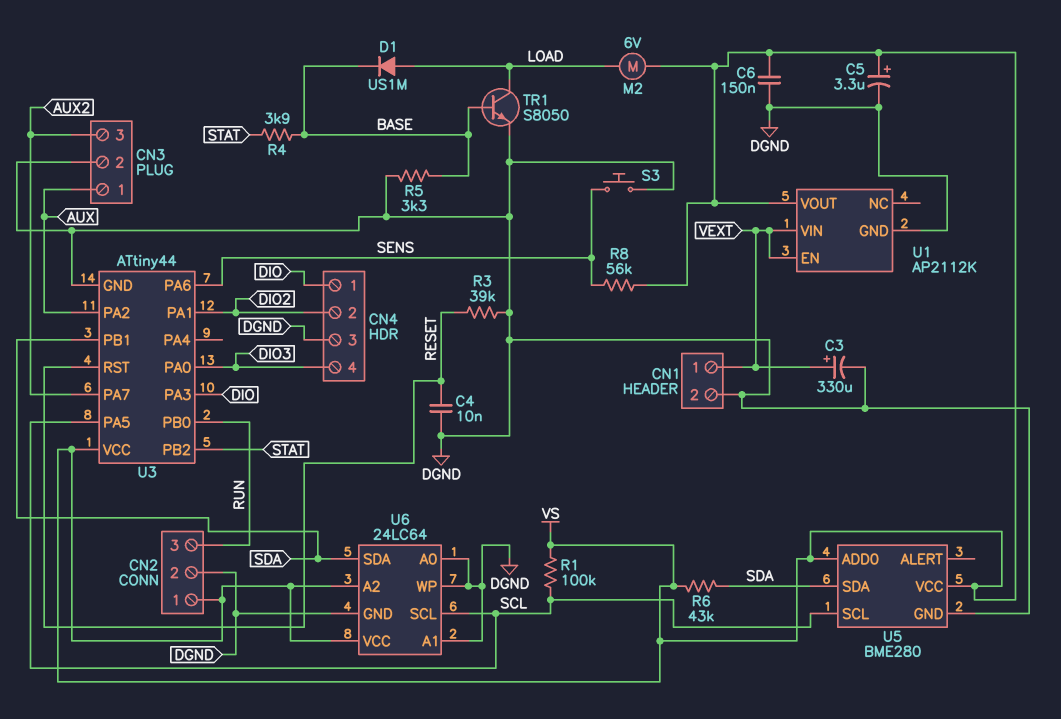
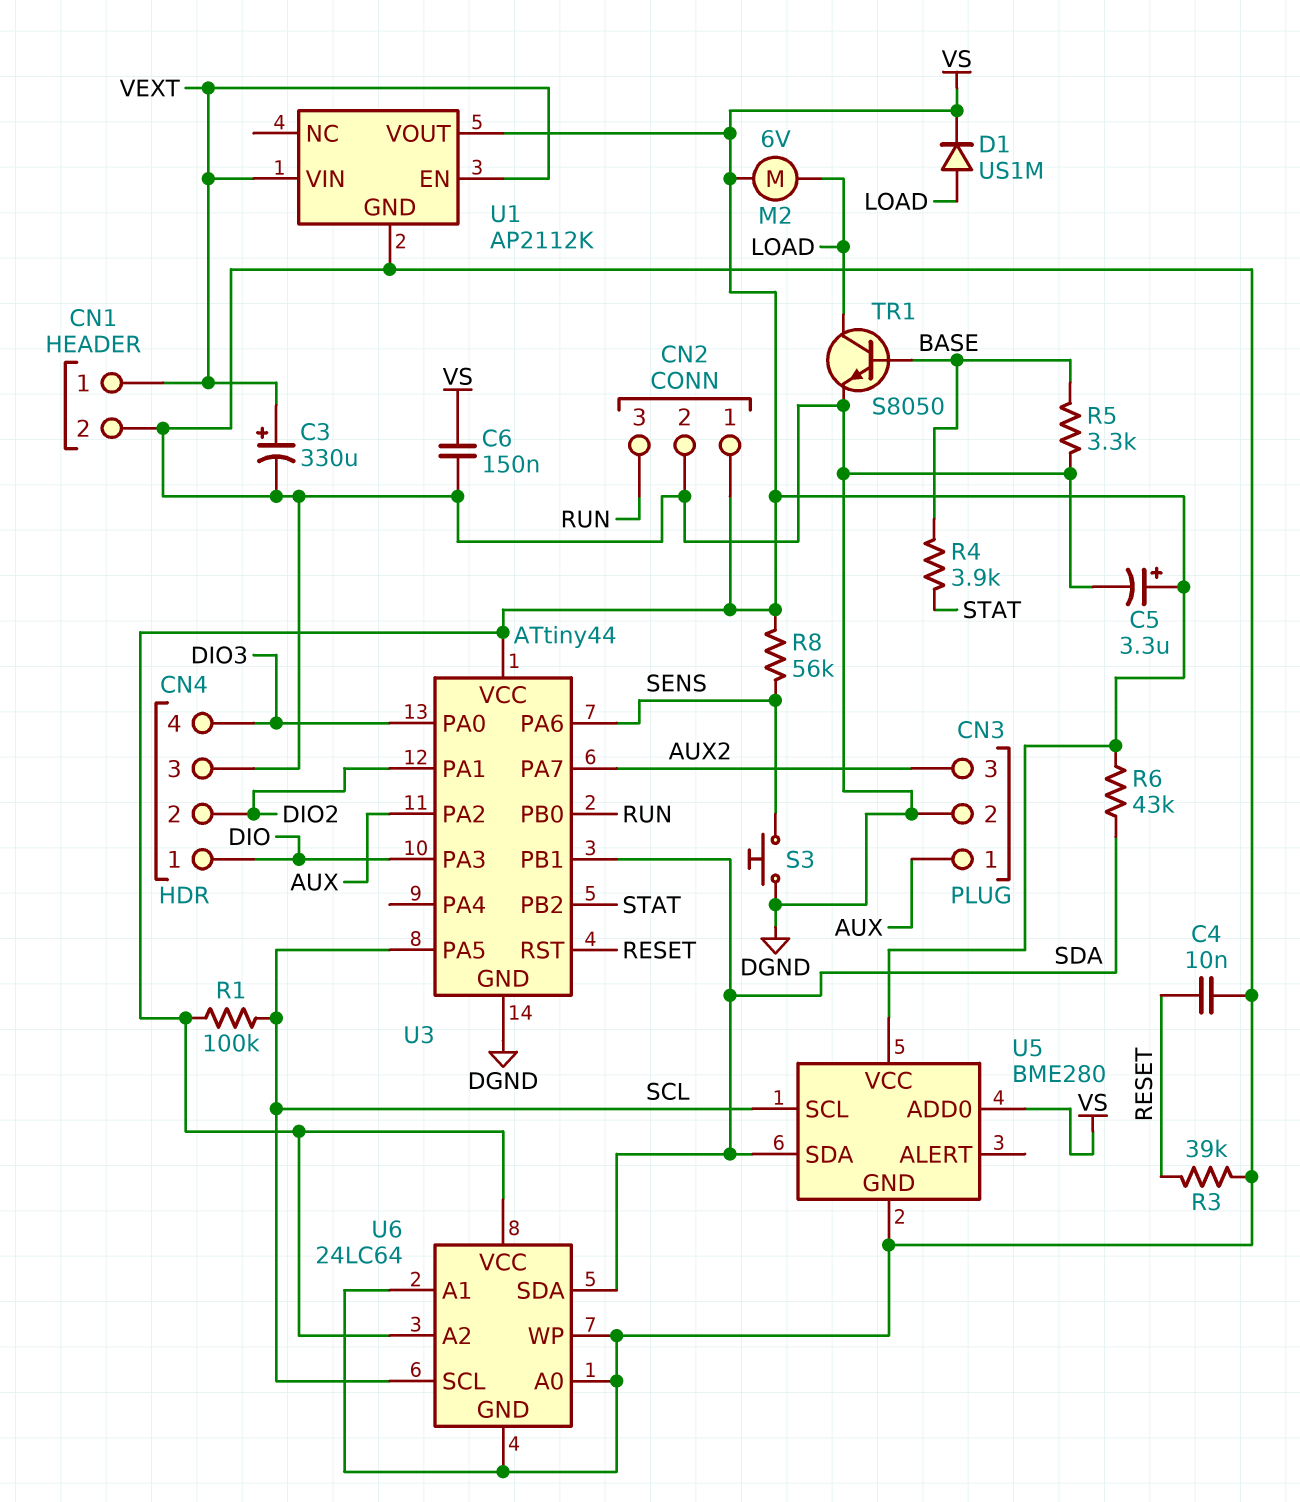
D1: diode US1M (A LOAD, K BASE) -> diode US1M (A LOAD, K VS)

